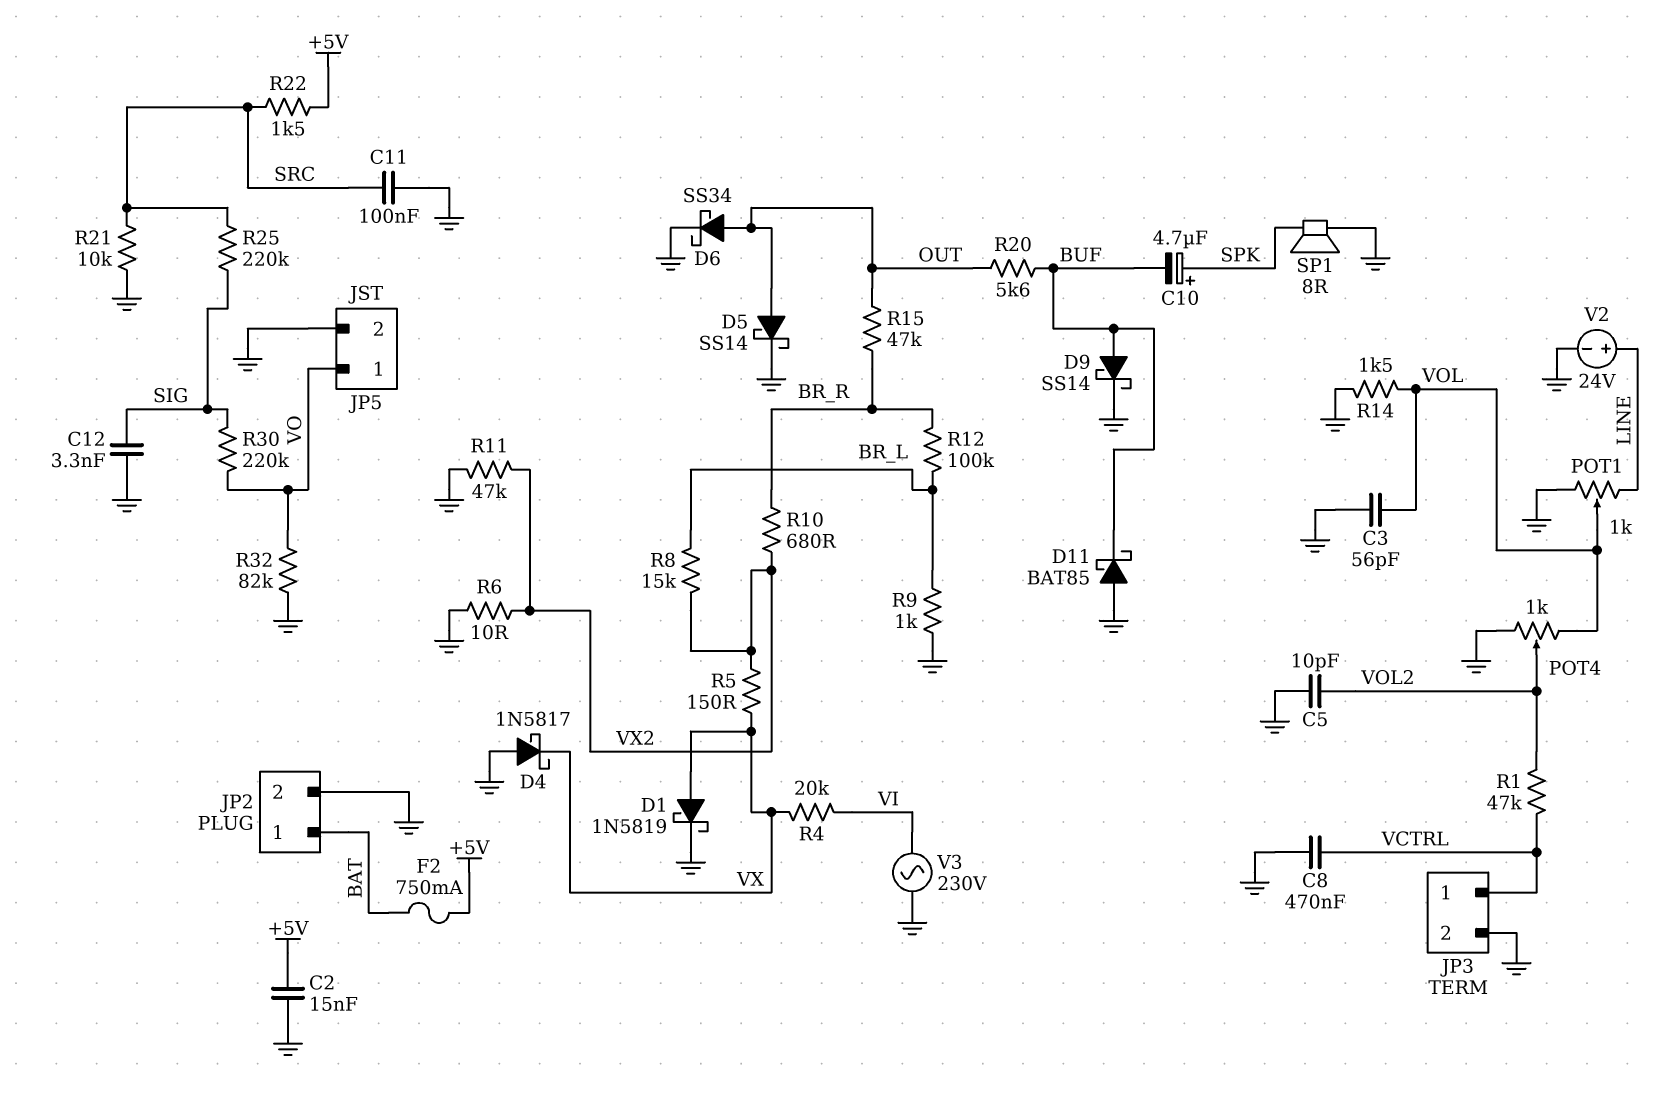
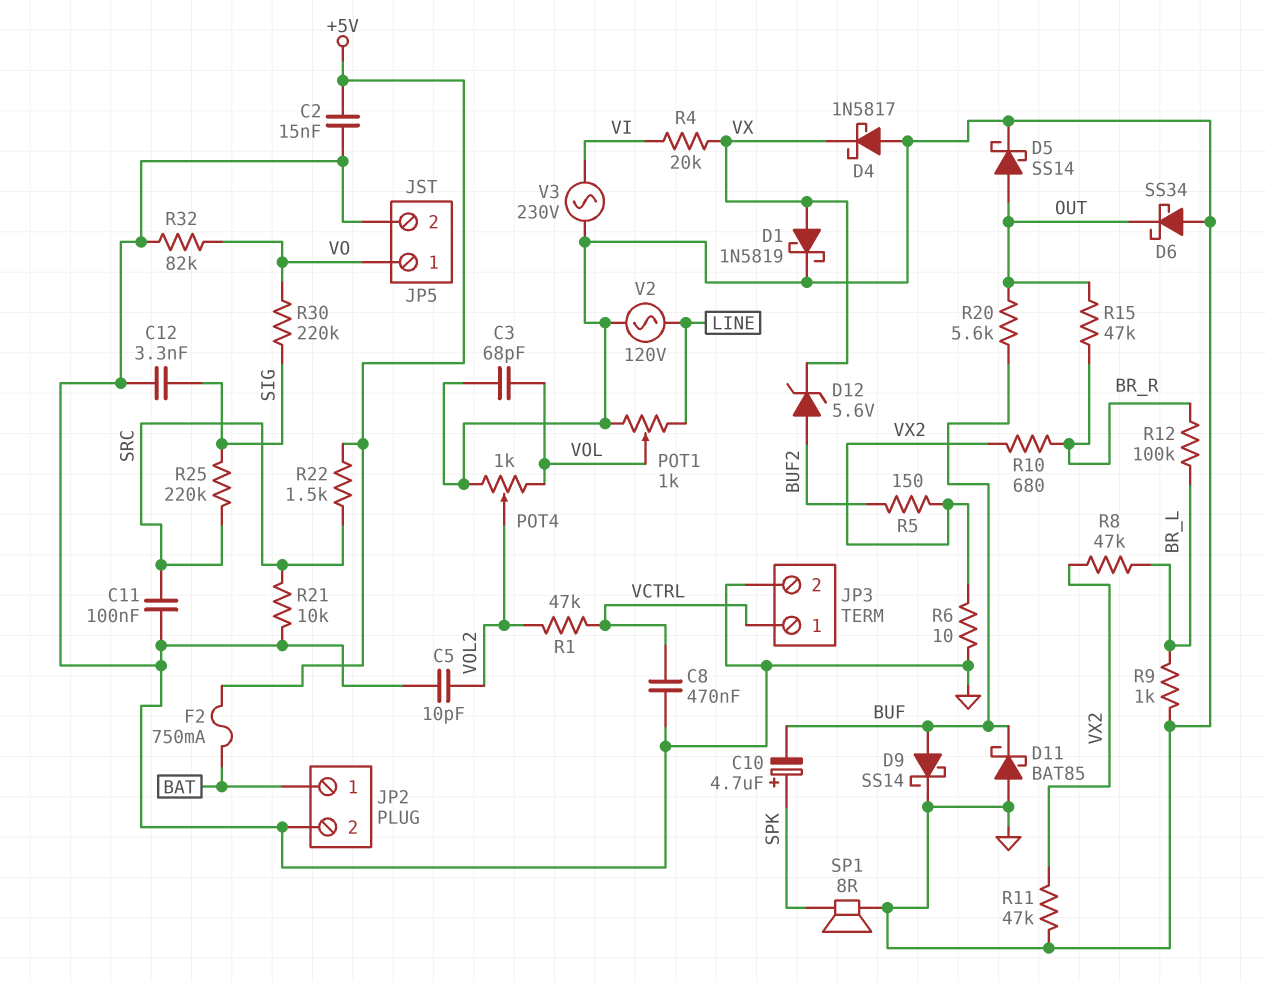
C3: 56pF (GND, VOL) -> 68pF (GND, VOL)
D6: schottky SS34 (A OUT, K GND) -> schottky SS34 (A GND, K OUT)
D12: none -> zener 5.6V (A BUF2, K VX)
R5: 150 (VX, VX2) -> 150 (BUF2, VX2)
R8: 15k (BR_L, VX2) -> 47k (BR_L, VX2)
R14: 1.5k (GND, VOL) -> none
V2: 24V (plus LINE, minus GND) -> AC 120V (GND, LINE)

